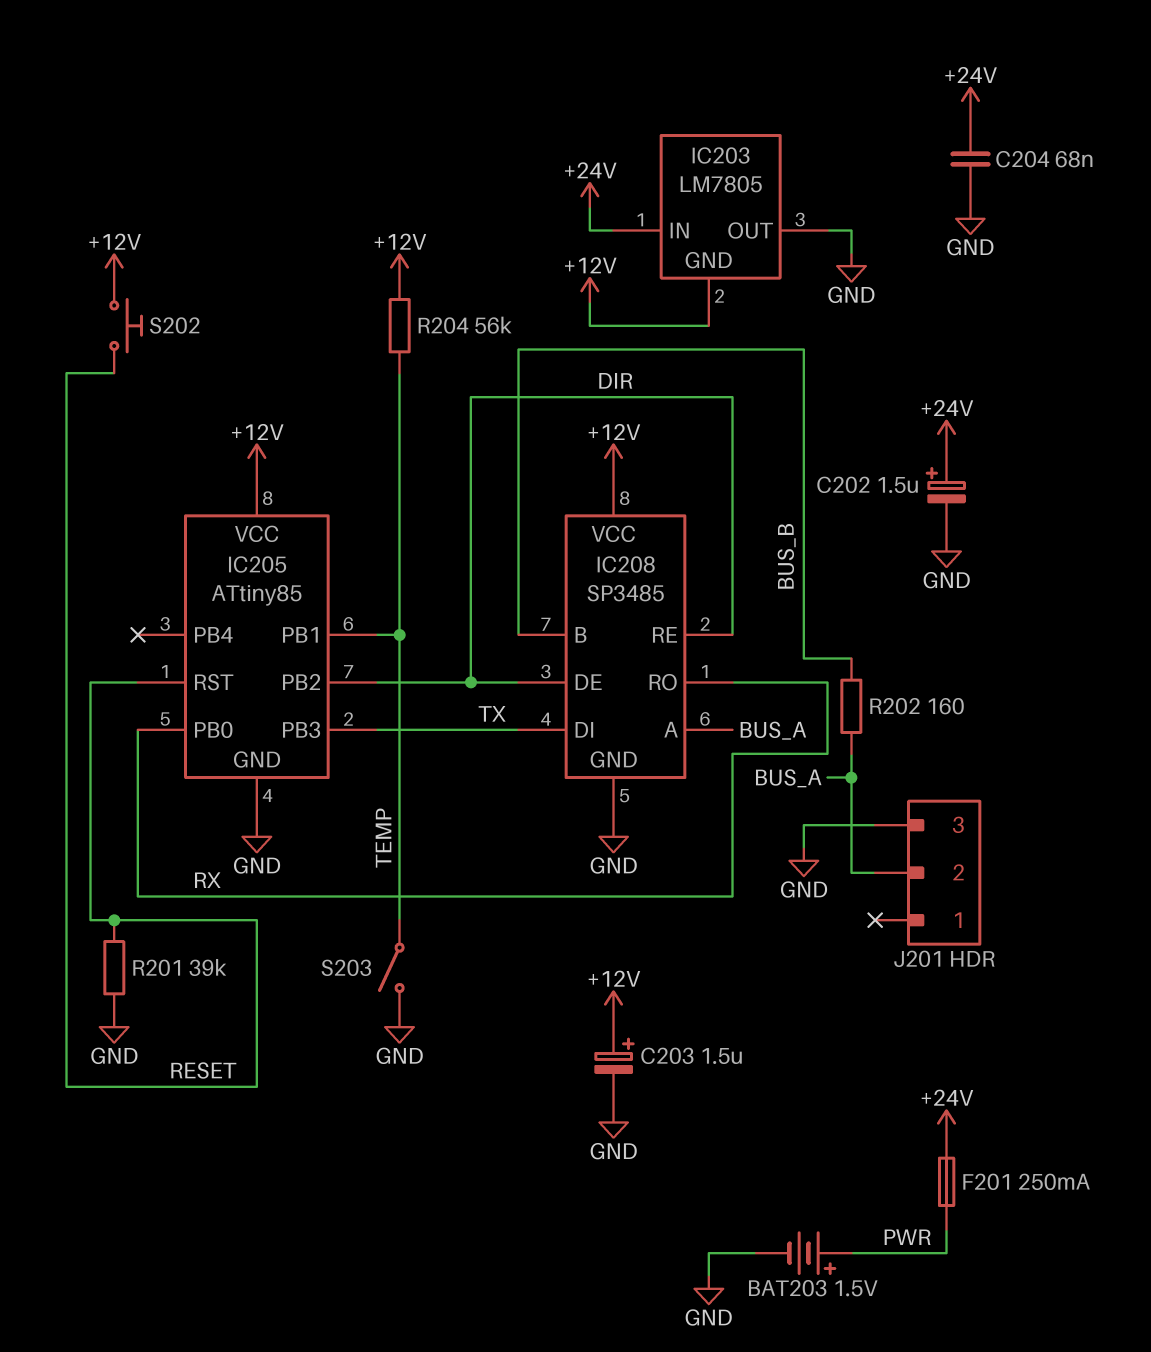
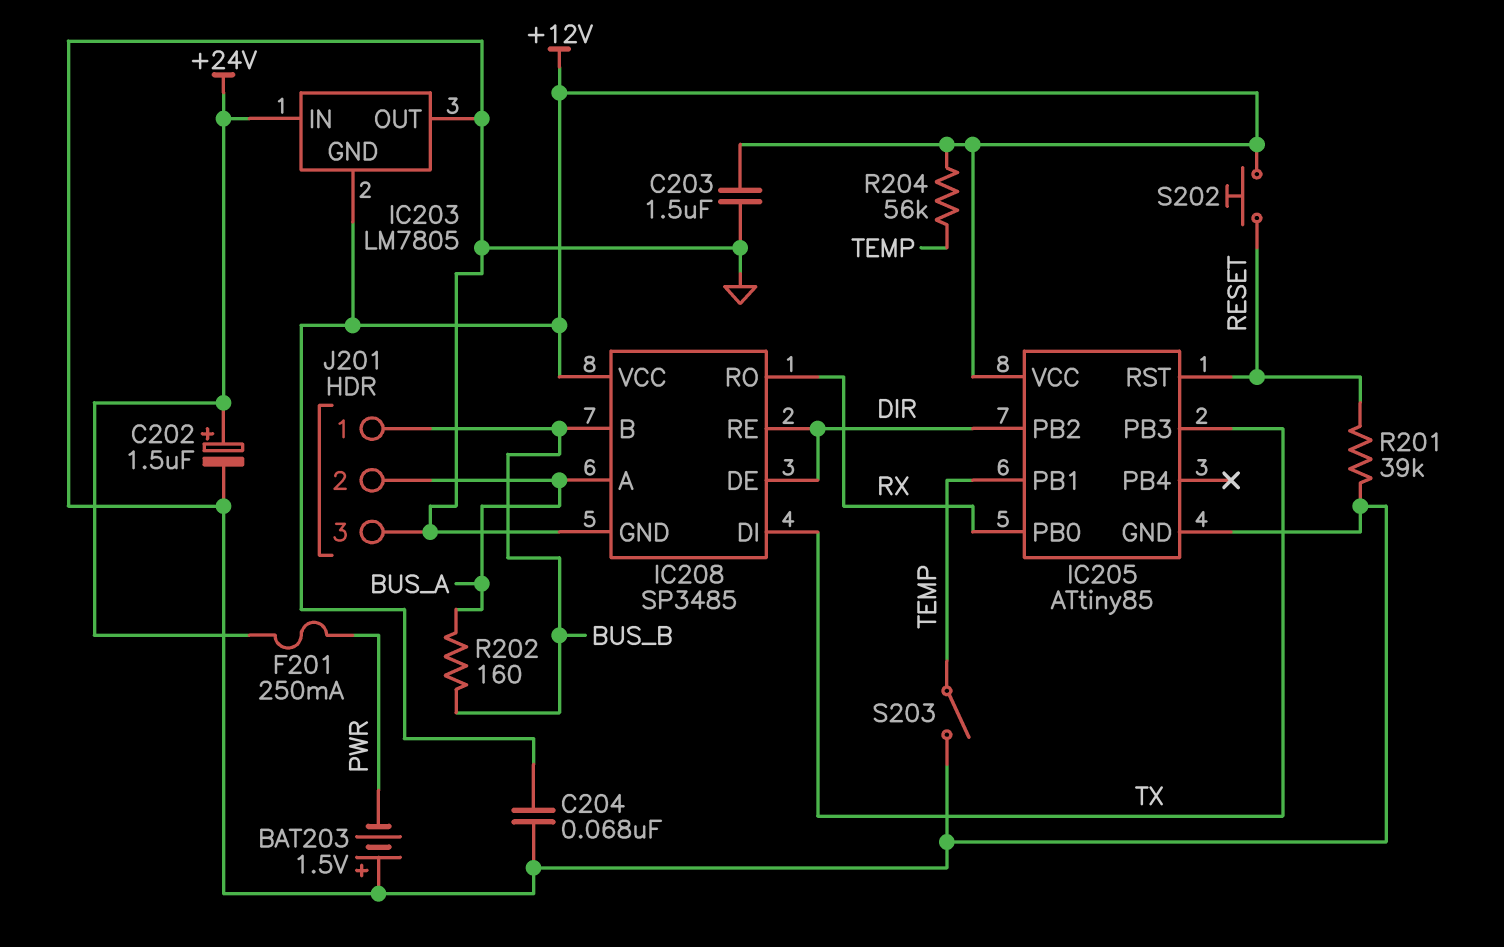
BAT203: 1.5V (plus PWR, minus GND) -> 1.5V (plus GND, minus PWR)
C203: 1.5uF (plus +12V, minus GND) -> 1.5uF (+12V, GND)
C204: 68nF (+24V, GND) -> 68nF (+12V, GND)
J201 pin 1: none -> BUS_B

